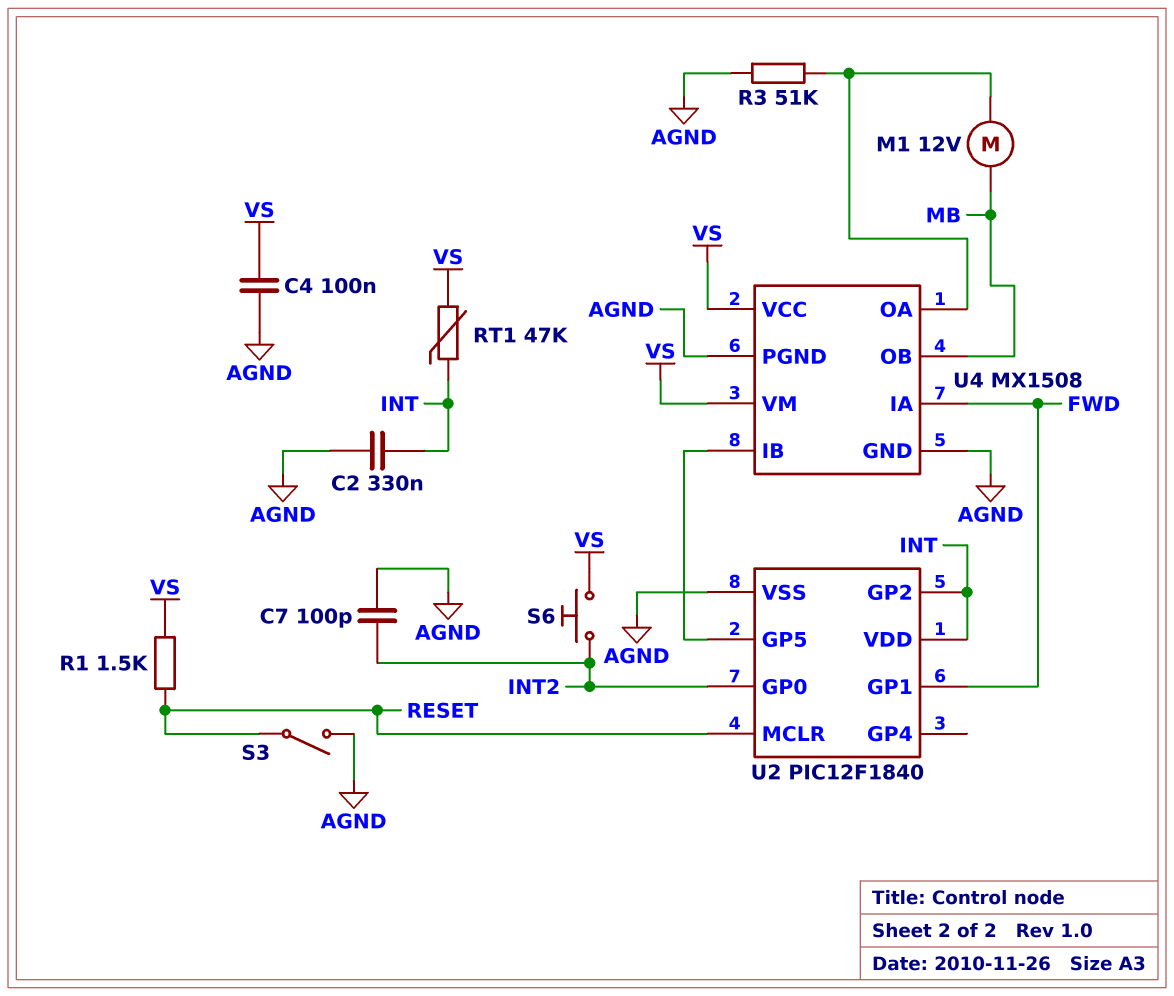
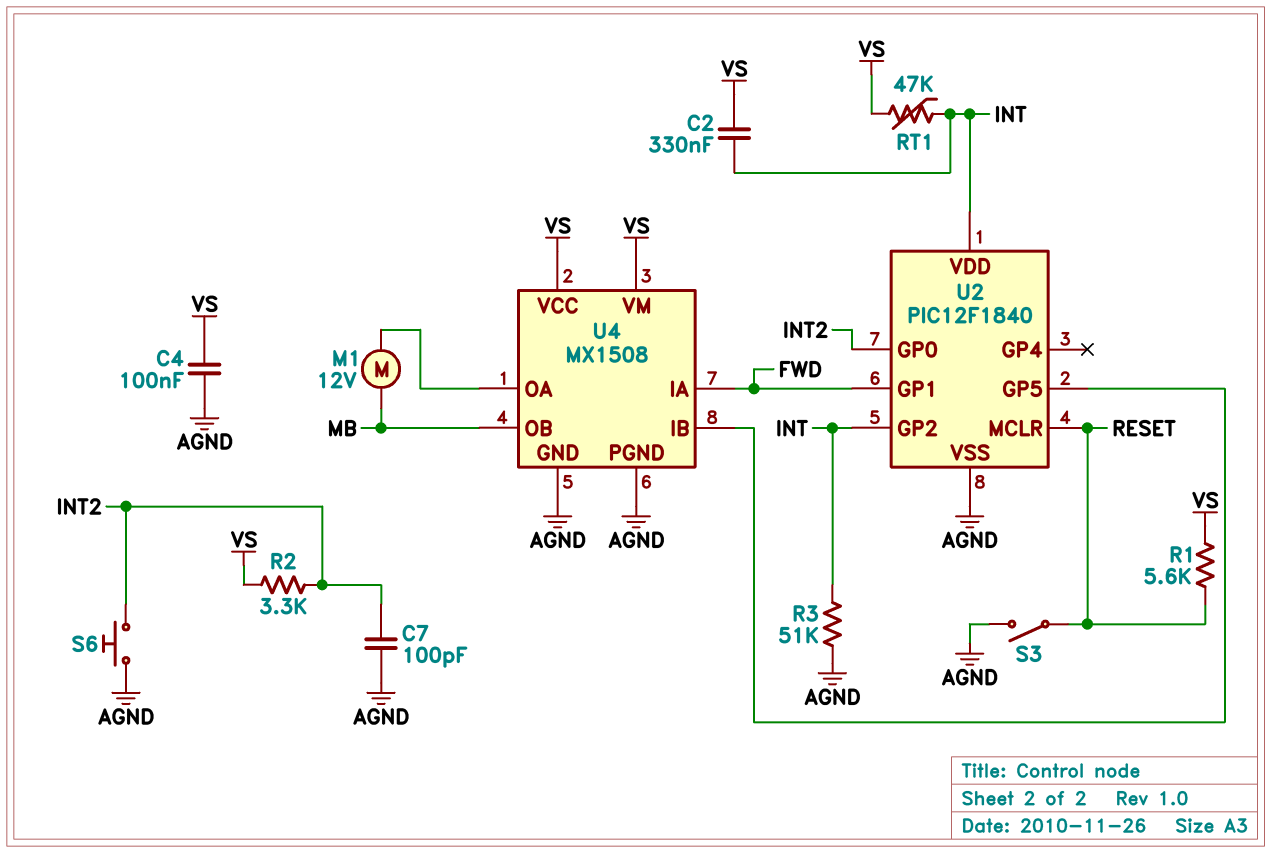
C2: 330nF (AGND, INT) -> 330nF (INT, VS)
R1: 1.5k (RESET, VS) -> 5.6k (RESET, VS)
R2: none -> 3.3k (INT2, VS)
R3: 51k (AGND, U4/OA) -> 51k (AGND, INT)
S6: button (INT2, VS) -> button (AGND, INT2)

